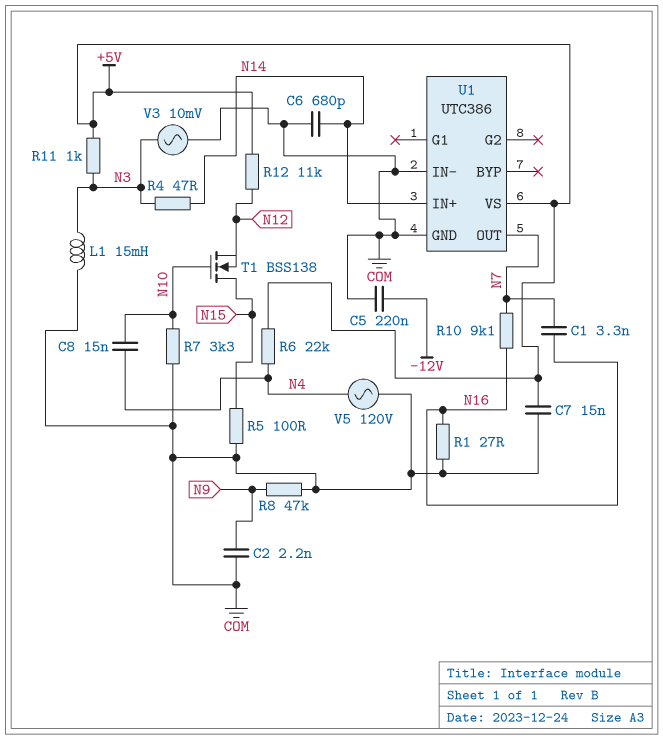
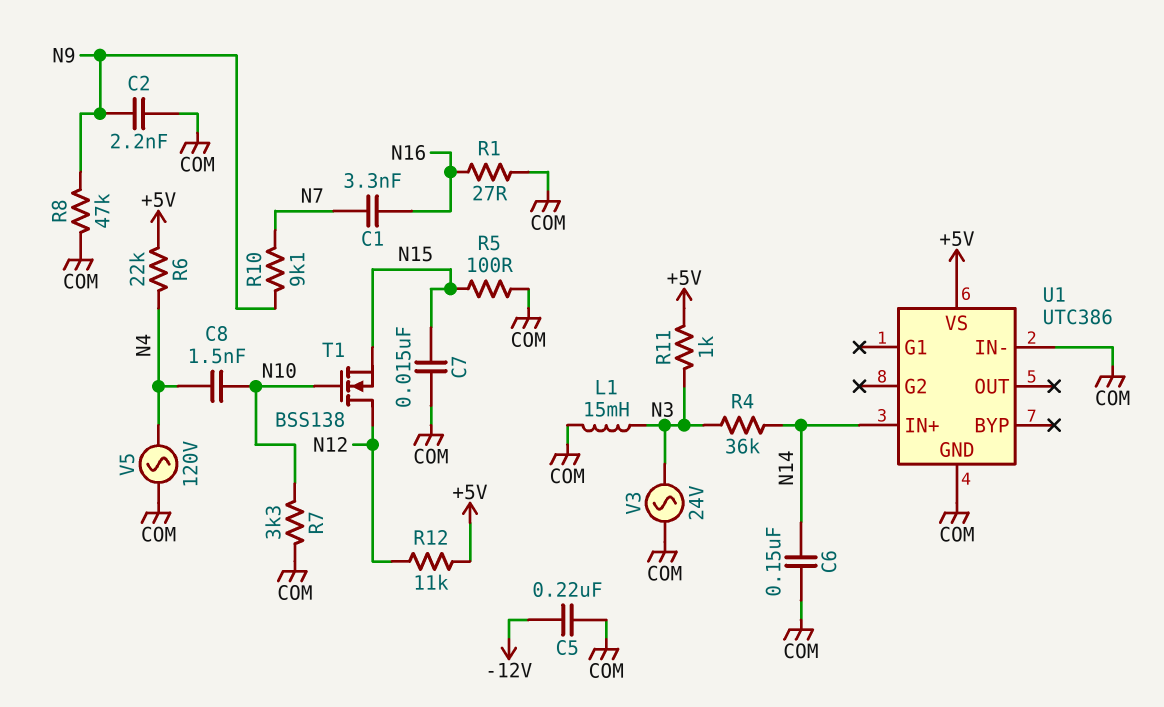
C6: 680pF (COM, N14) -> 150nF (COM, N14)
C7: 15nF (+5V, COM) -> 15nF (COM, N15)
C8: 15nF (N4, N10) -> 1.5nF (N4, N10)
R4: 47 (N3, N14) -> 36k (N3, N14)
R10: 9.1k (N7, N16) -> 9.1k (N7, N9)
T1: NMOS BSS138 (G N10, D N15, S N12) -> NMOS BSS138 (G N10, D N12, S N15)
U1 pin OUT: N7 -> none
V3: AC 10mV (COM, N3) -> AC 24V (COM, N3)

